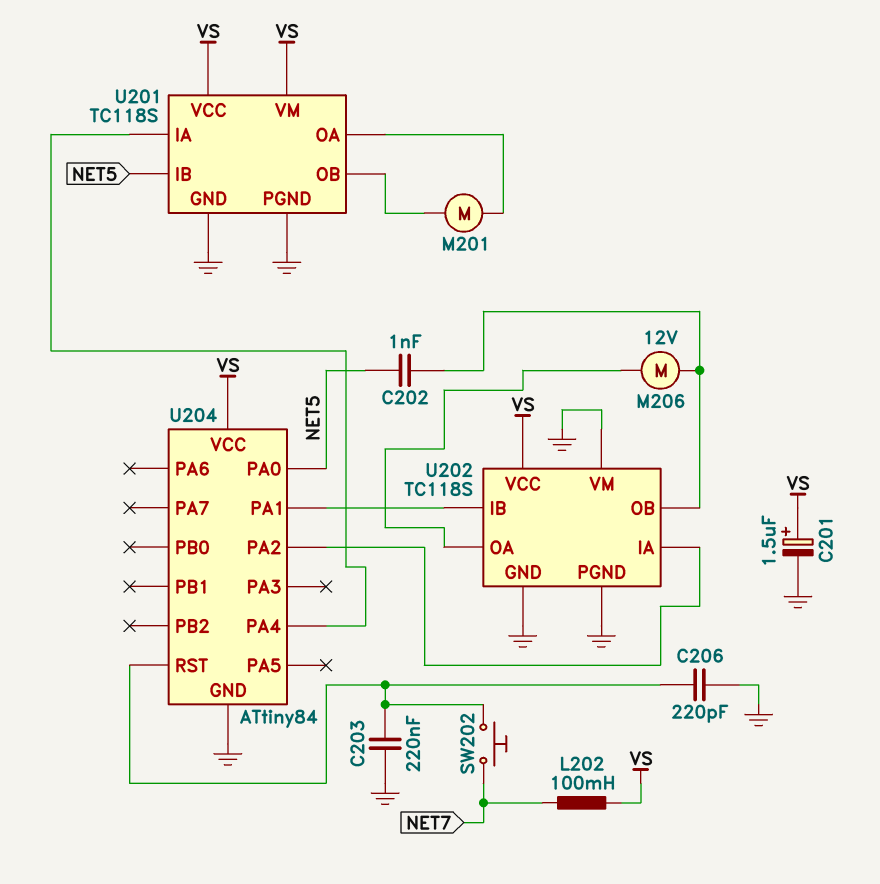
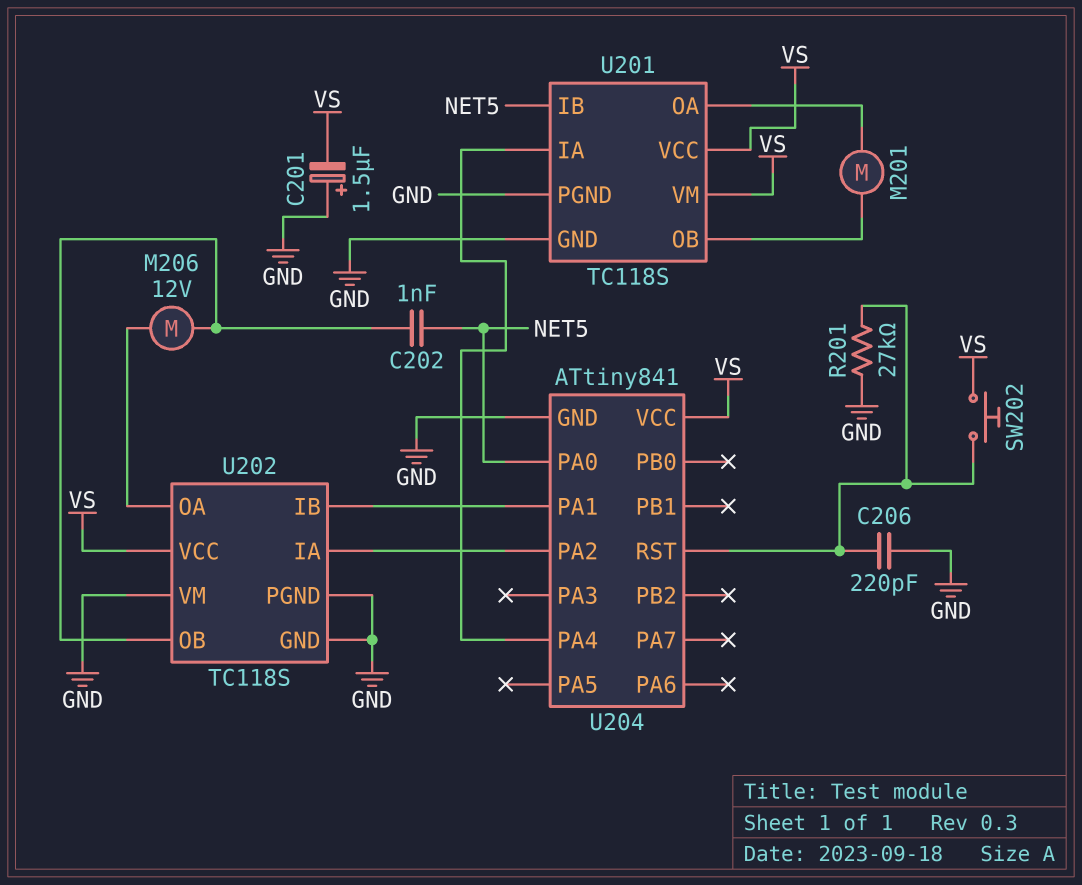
C201: 1.5uF (plus VS, minus GND) -> 1.5uF (plus GND, minus VS)
C203: 220nF (GND, U204/RST) -> none
L202: 100mH (NET7, VS) -> none
R201: none -> 27k (GND, U204/RST)
SW202: button (NET7, U204/RST) -> button (U204/RST, VS)
U204: ATtiny84 -> ATtiny841

